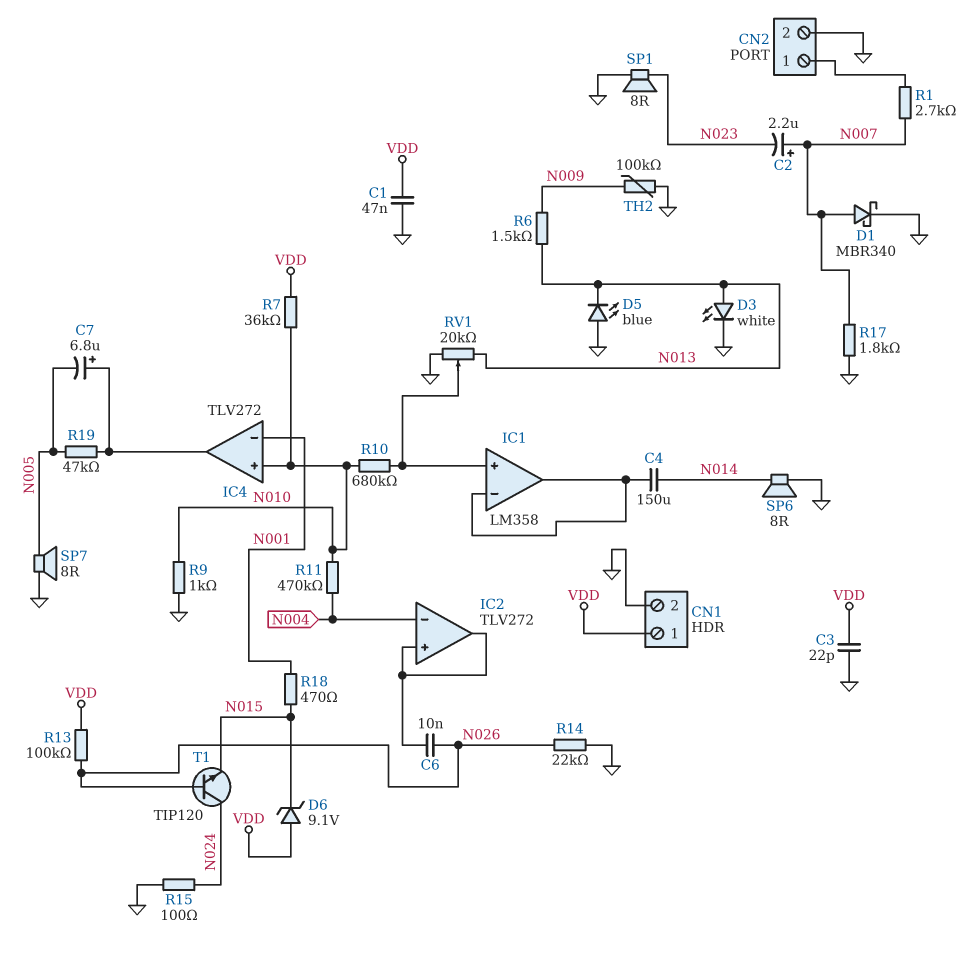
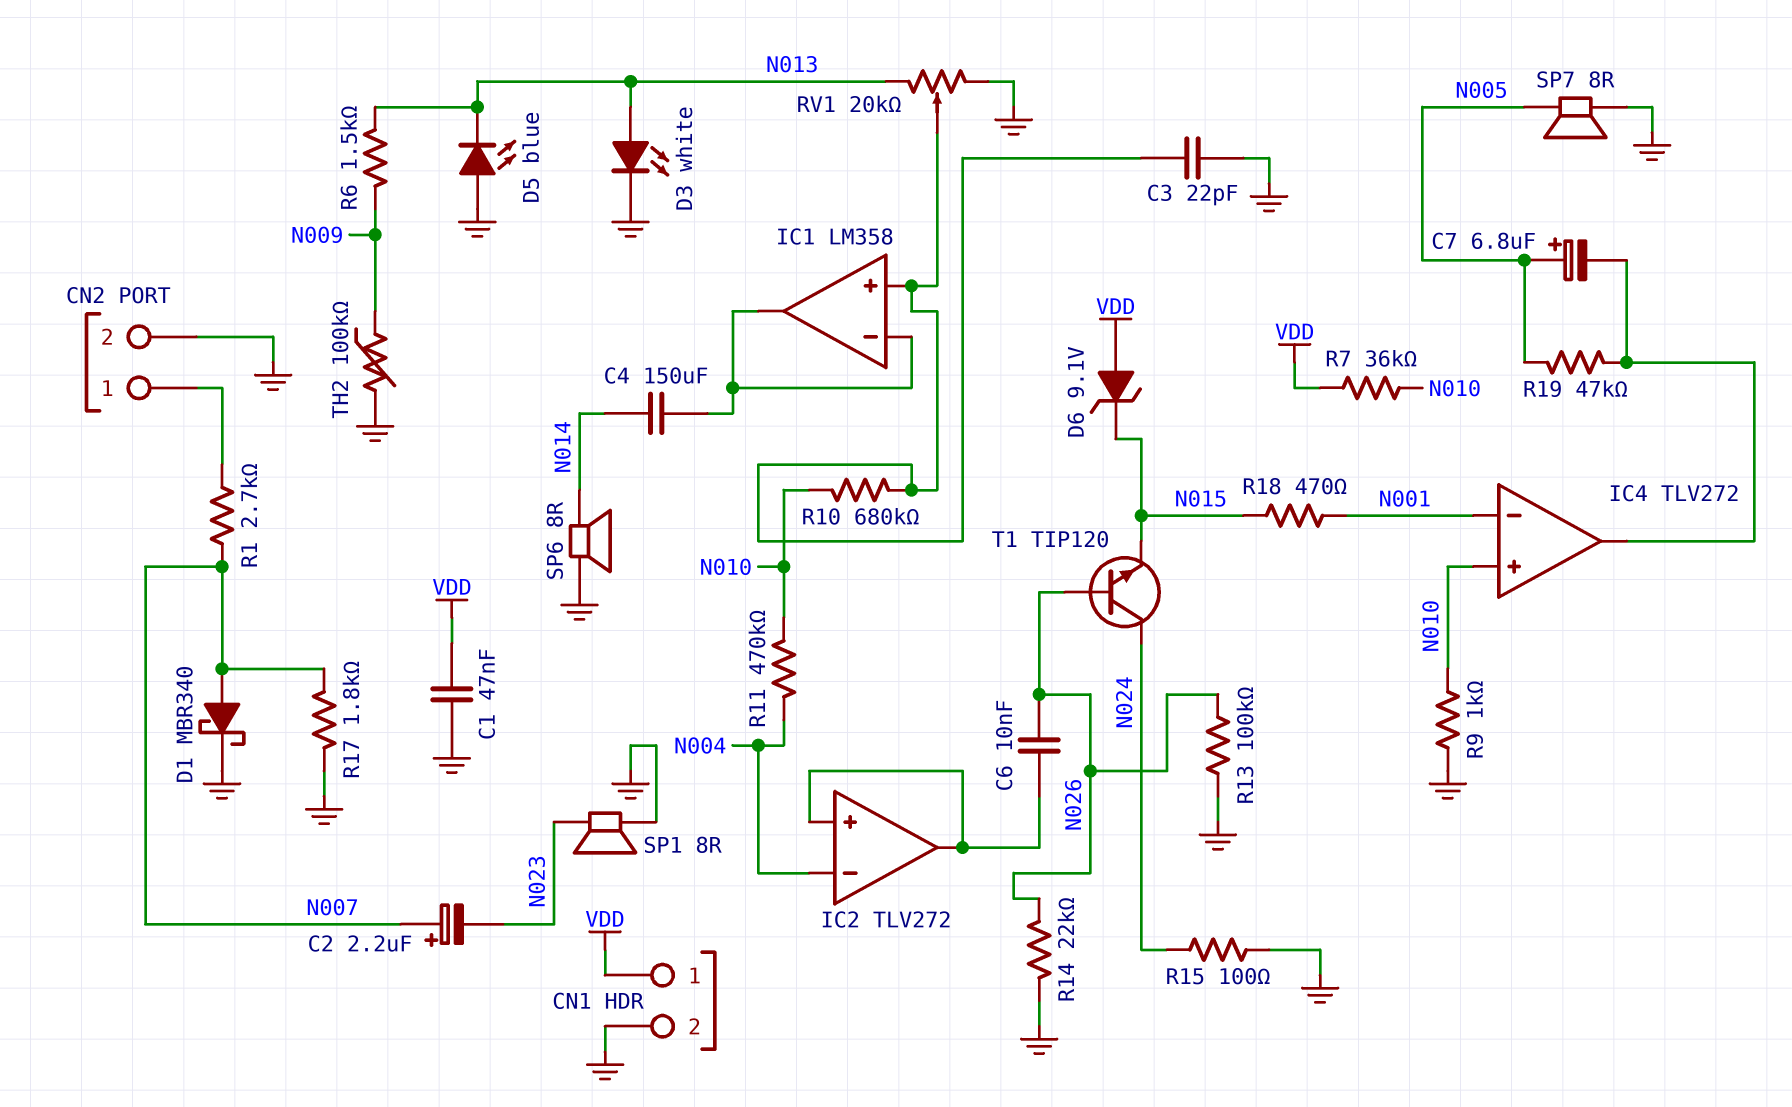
C3: 22pF (GND, VDD) -> 22pF (GND, IC1/in+)
C7: 6.8uF (plus IC4/out, minus N005) -> 6.8uF (plus N005, minus IC4/out)
R13: 100k (N026, VDD) -> 100k (GND, N026)

